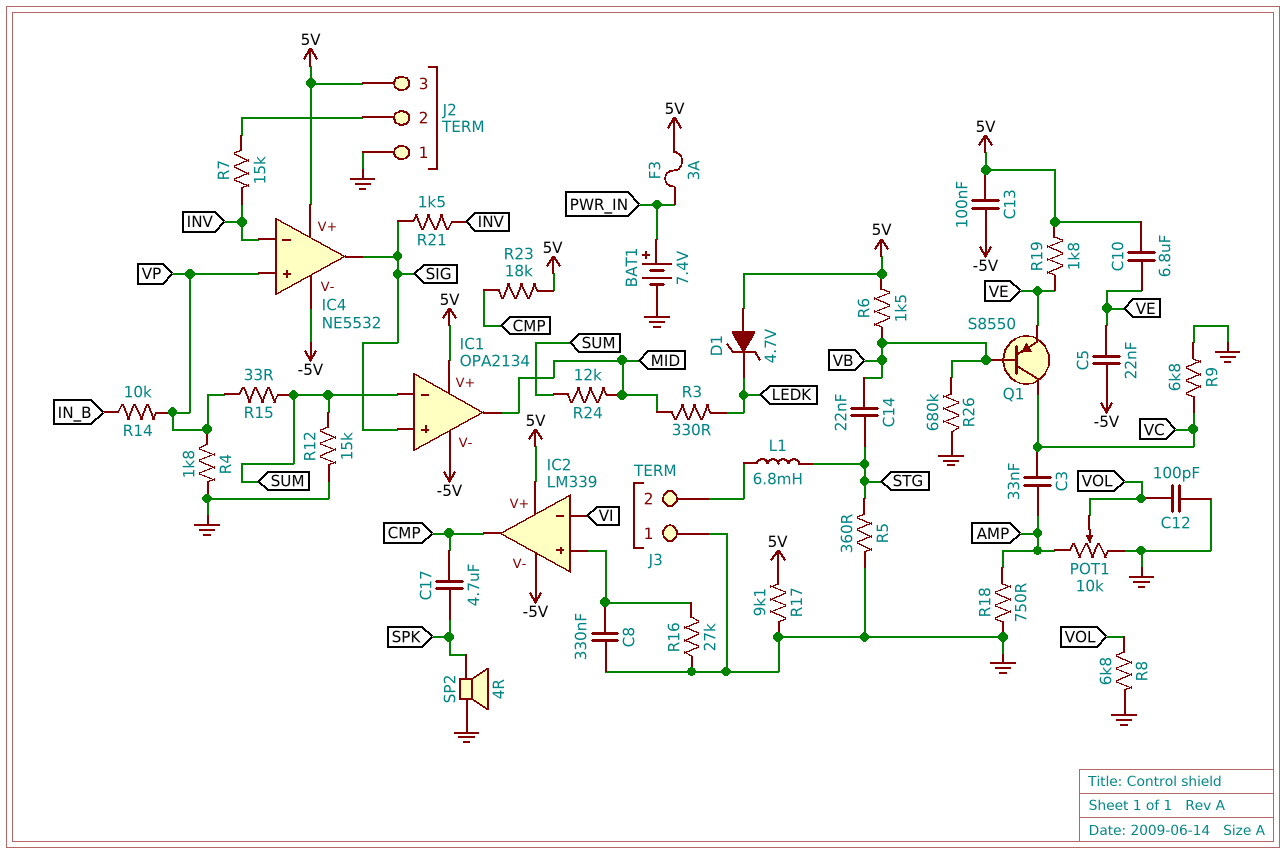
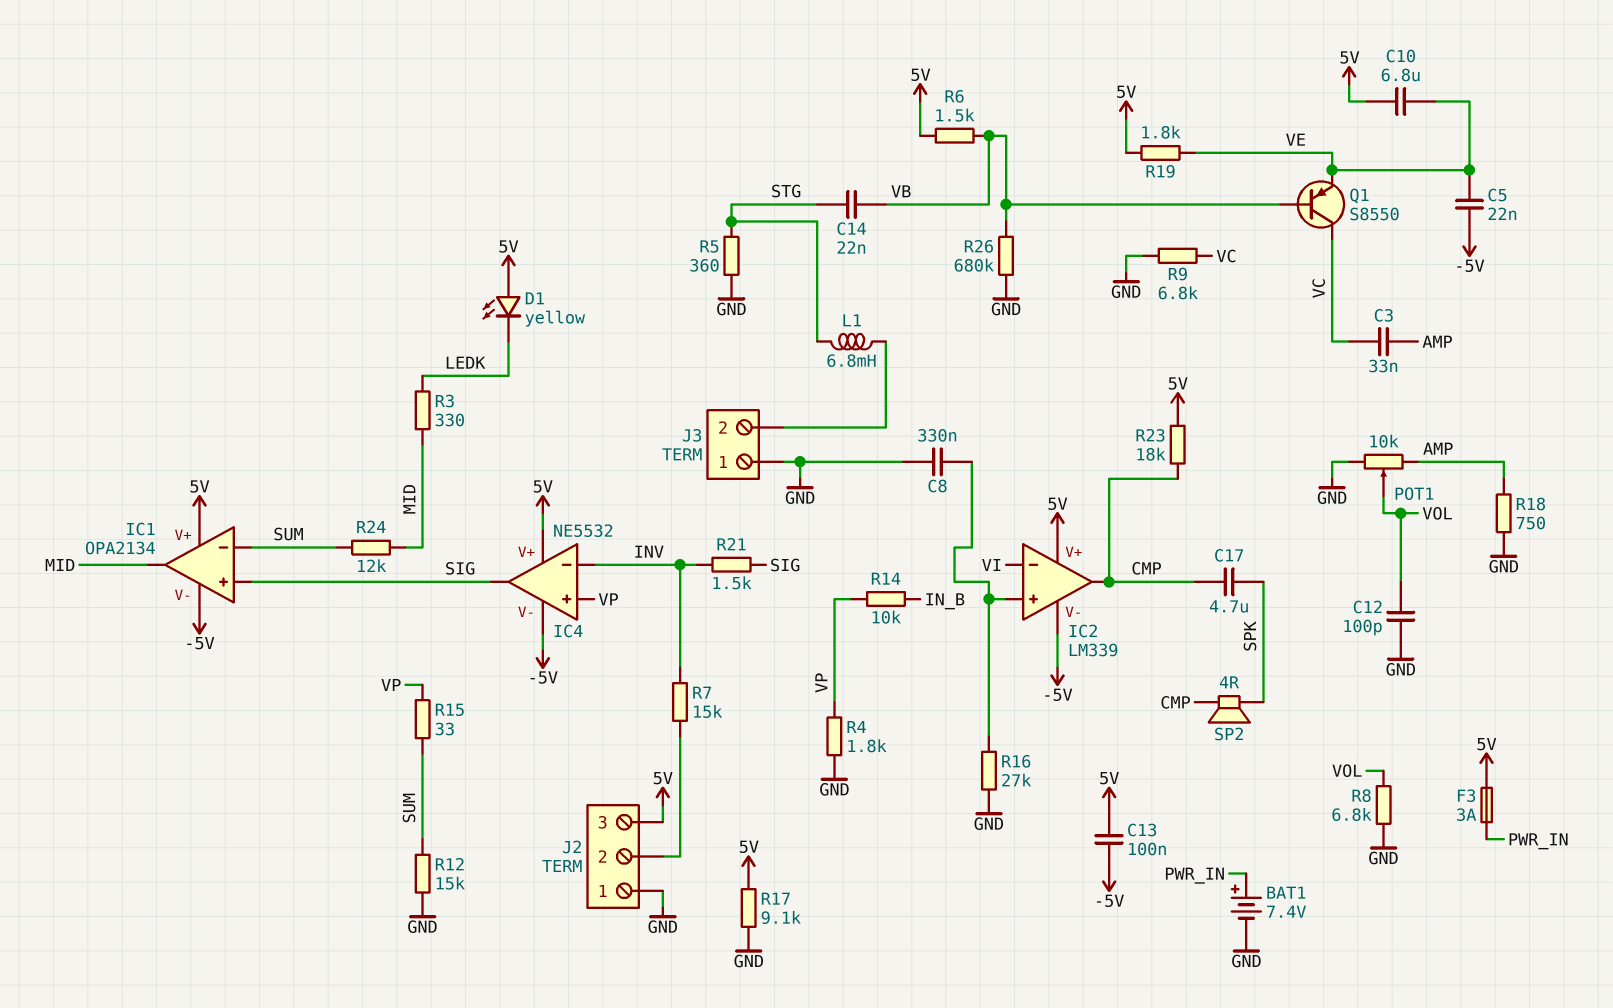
D1: zener 4.7V (A 5V, K LEDK) -> LED yellow (A 5V, K LEDK)
SP2: speaker 4R (GND, SPK) -> speaker 4R (CMP, SPK)

